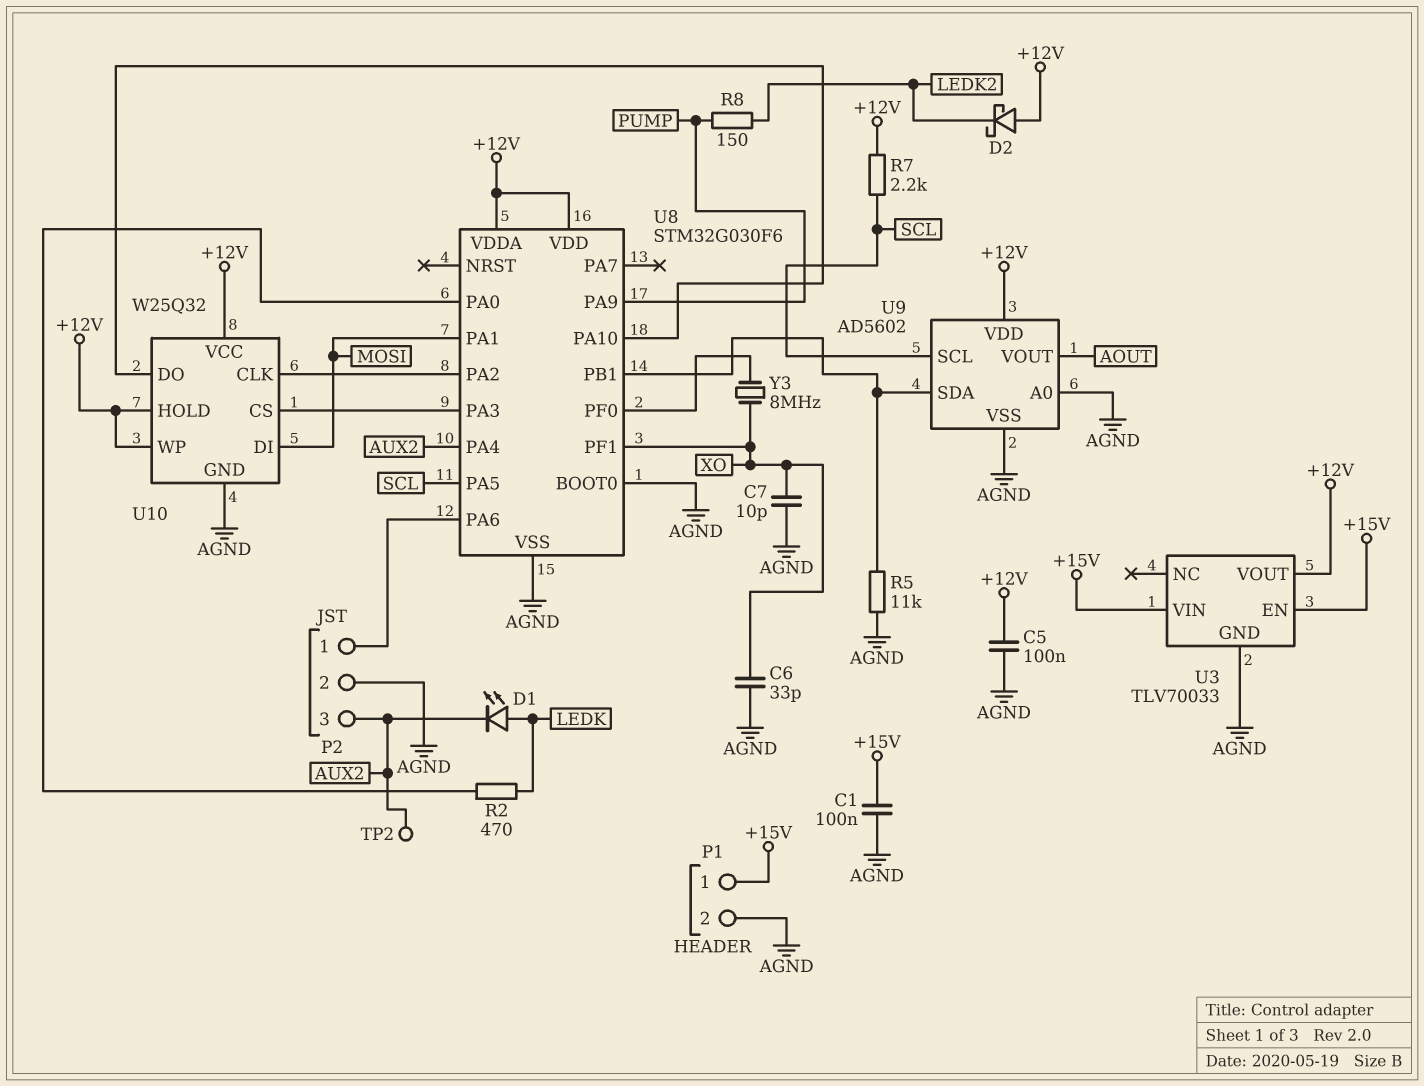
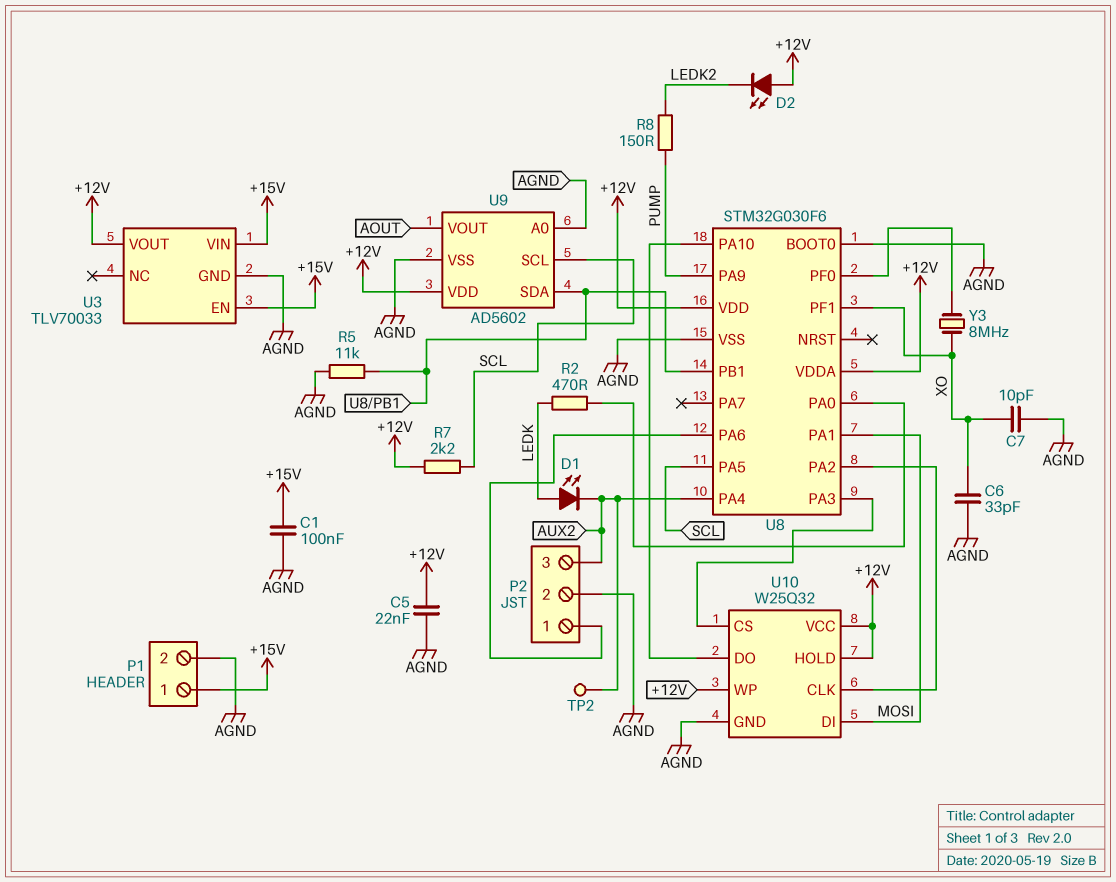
C5: 100nF (+12V, AGND) -> 22nF (+12V, AGND)
D2: schottky (A +12V, K LEDK2) -> LED (A +12V, K LEDK2)

